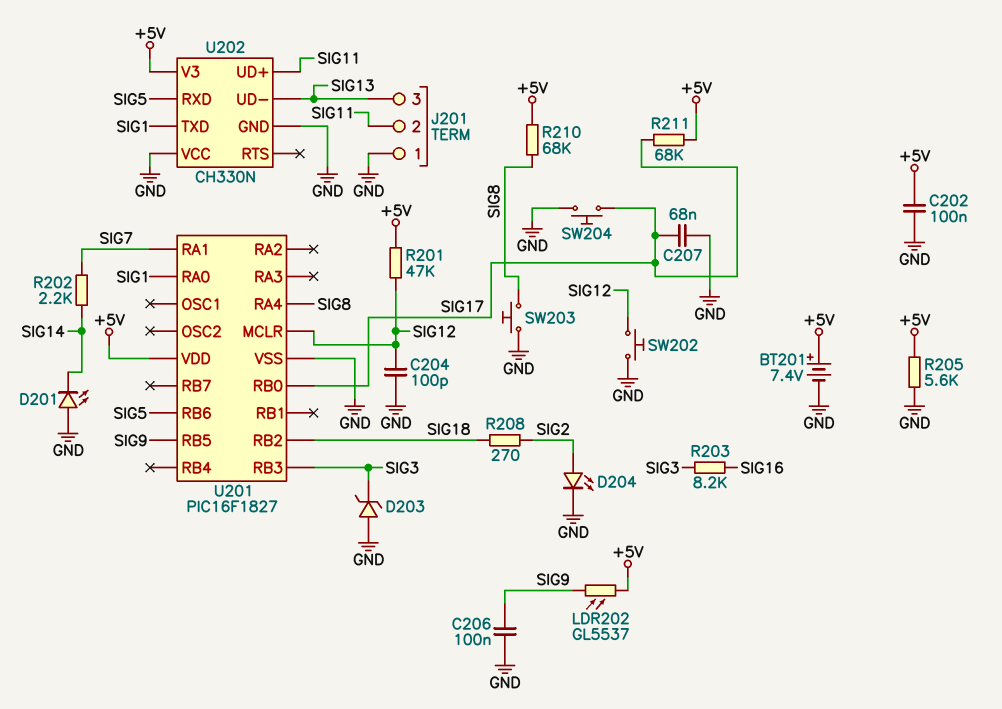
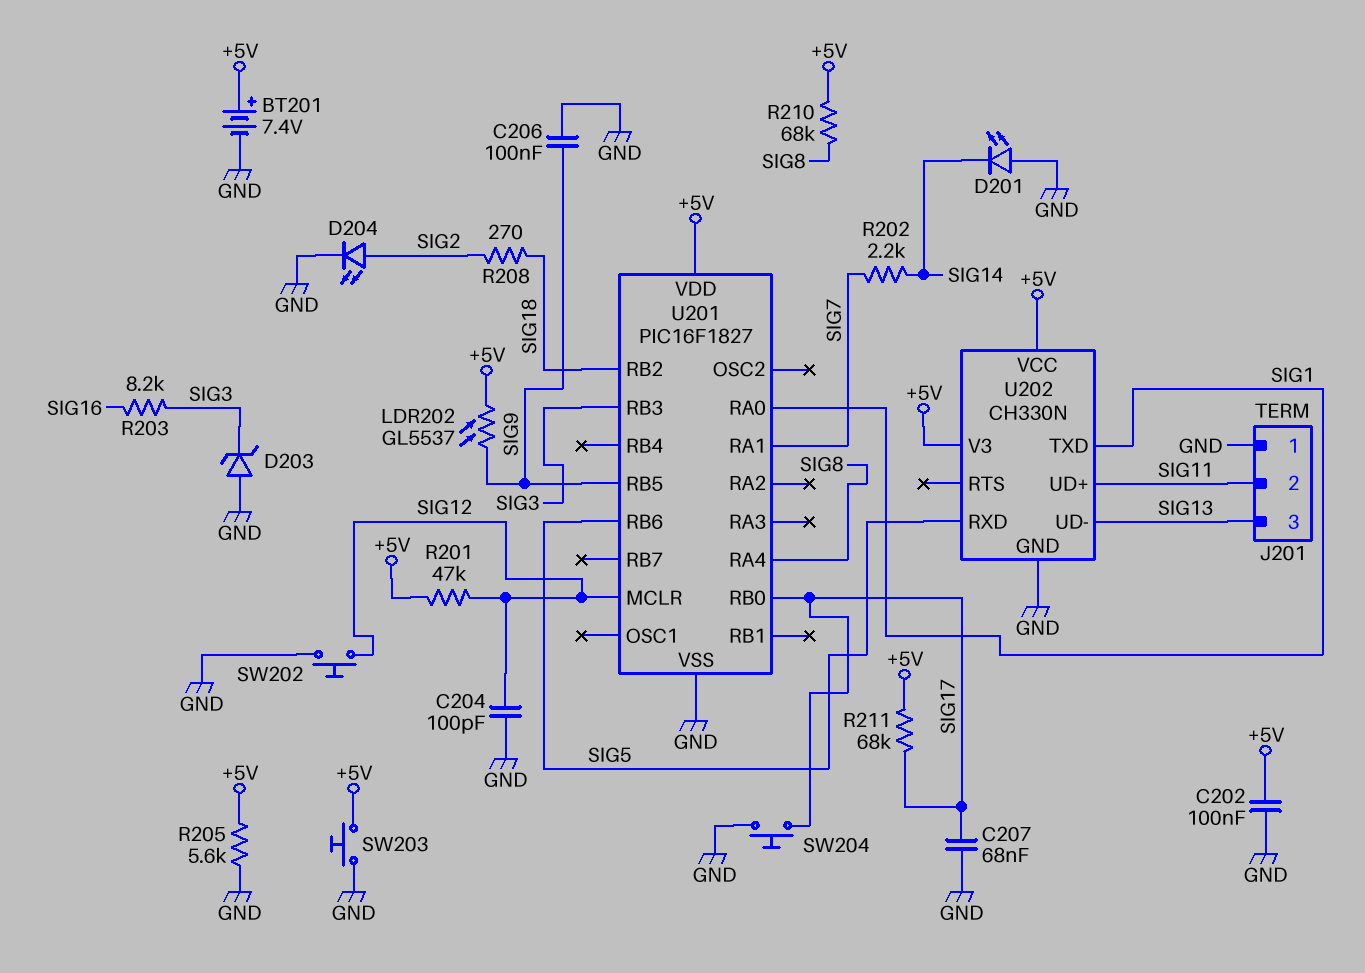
SW203: button (GND, SIG8) -> button (+5V, GND)
U202 pin VCC: GND -> +5V

